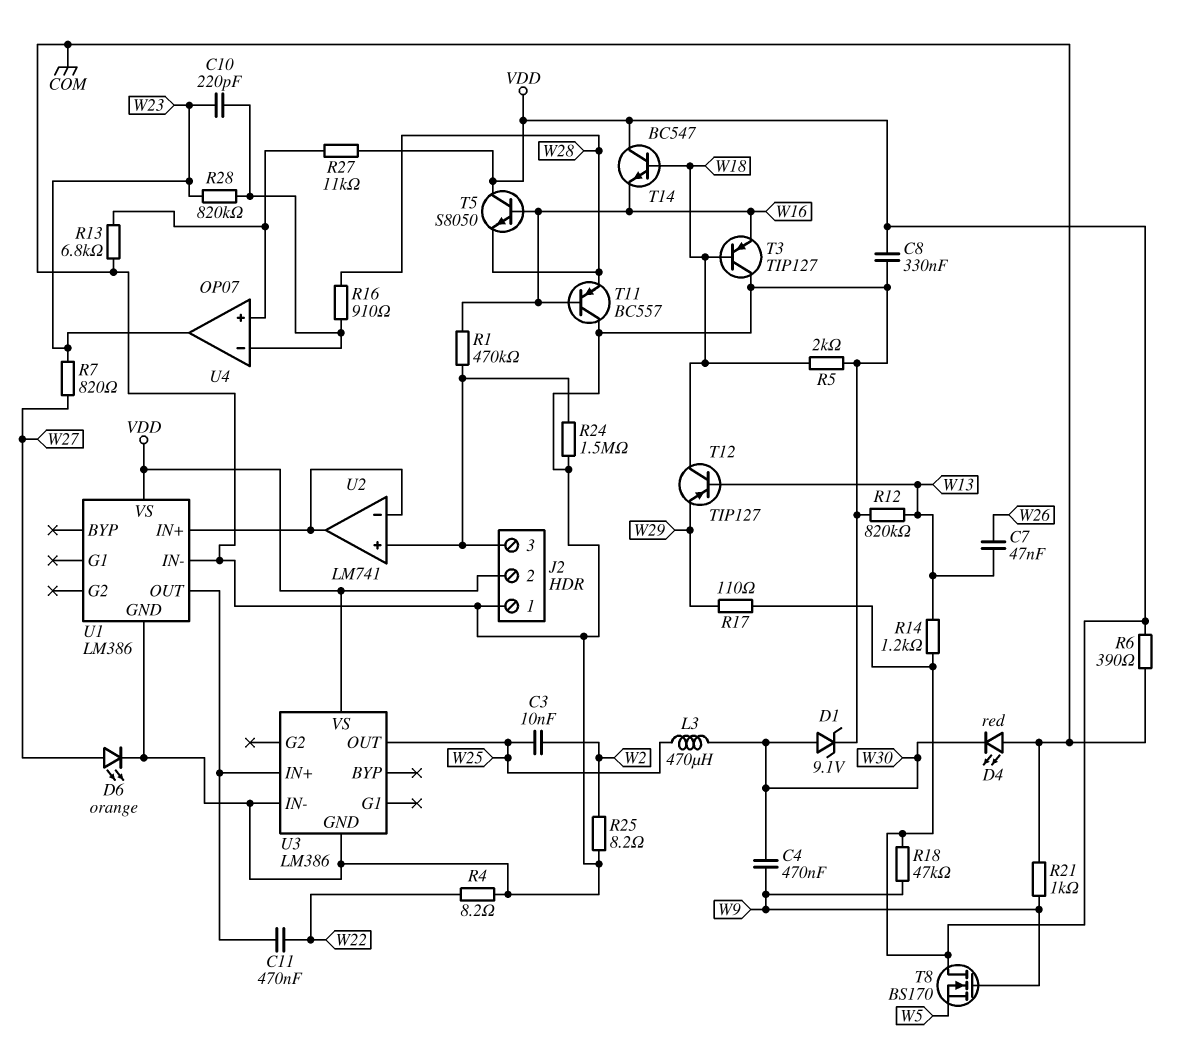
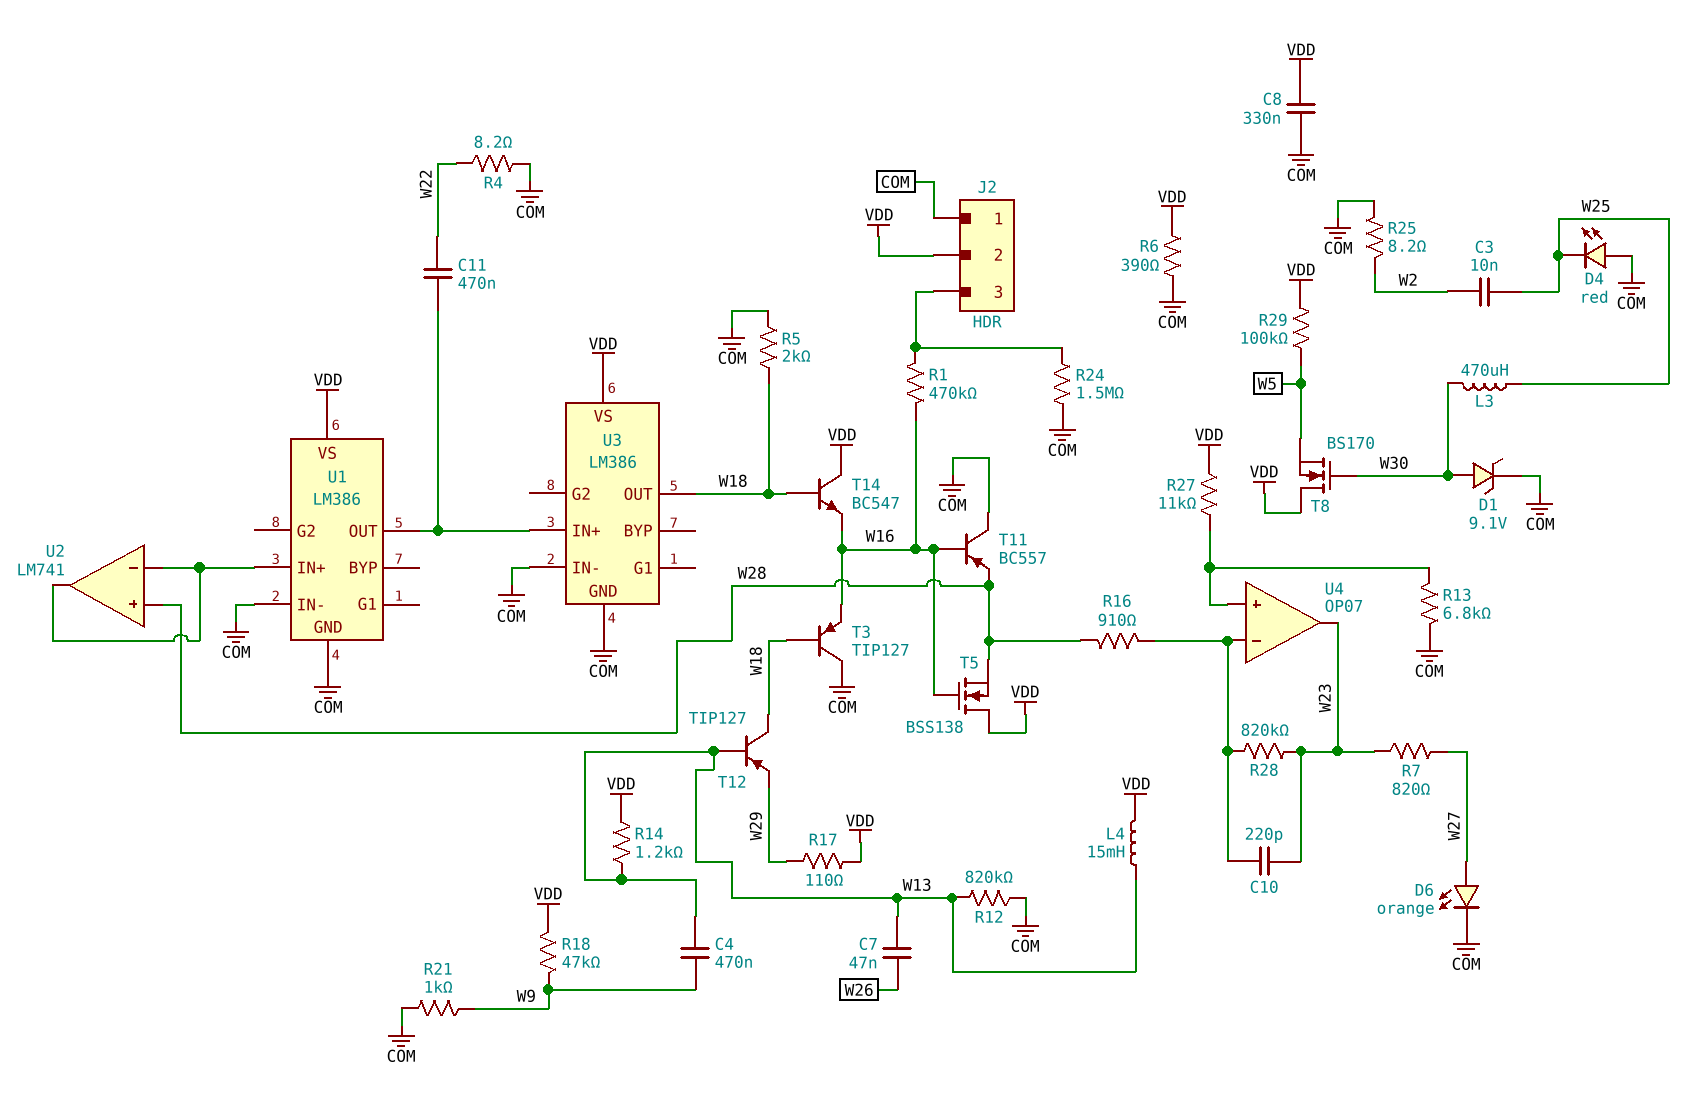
C4: 470nF (W9, W30) -> 470nF (W9, W13)
D4: LED red (A COM, K W30) -> LED red (A COM, K W25)
L4: none -> 15mH (VDD, W13)
R29: none -> 100k (VDD, W5)
T5: NPN S8050 (B W16, C VDD, E W28) -> NMOS BSS138 (G W16, D VDD, S W28)
T8: NMOS BS170 (G W9, D VDD, S W5) -> NMOS BS170 (G W30, D VDD, S W5)
U2 pin in+: J2/3 -> W28
U3 pin OUT: W25 -> W18

